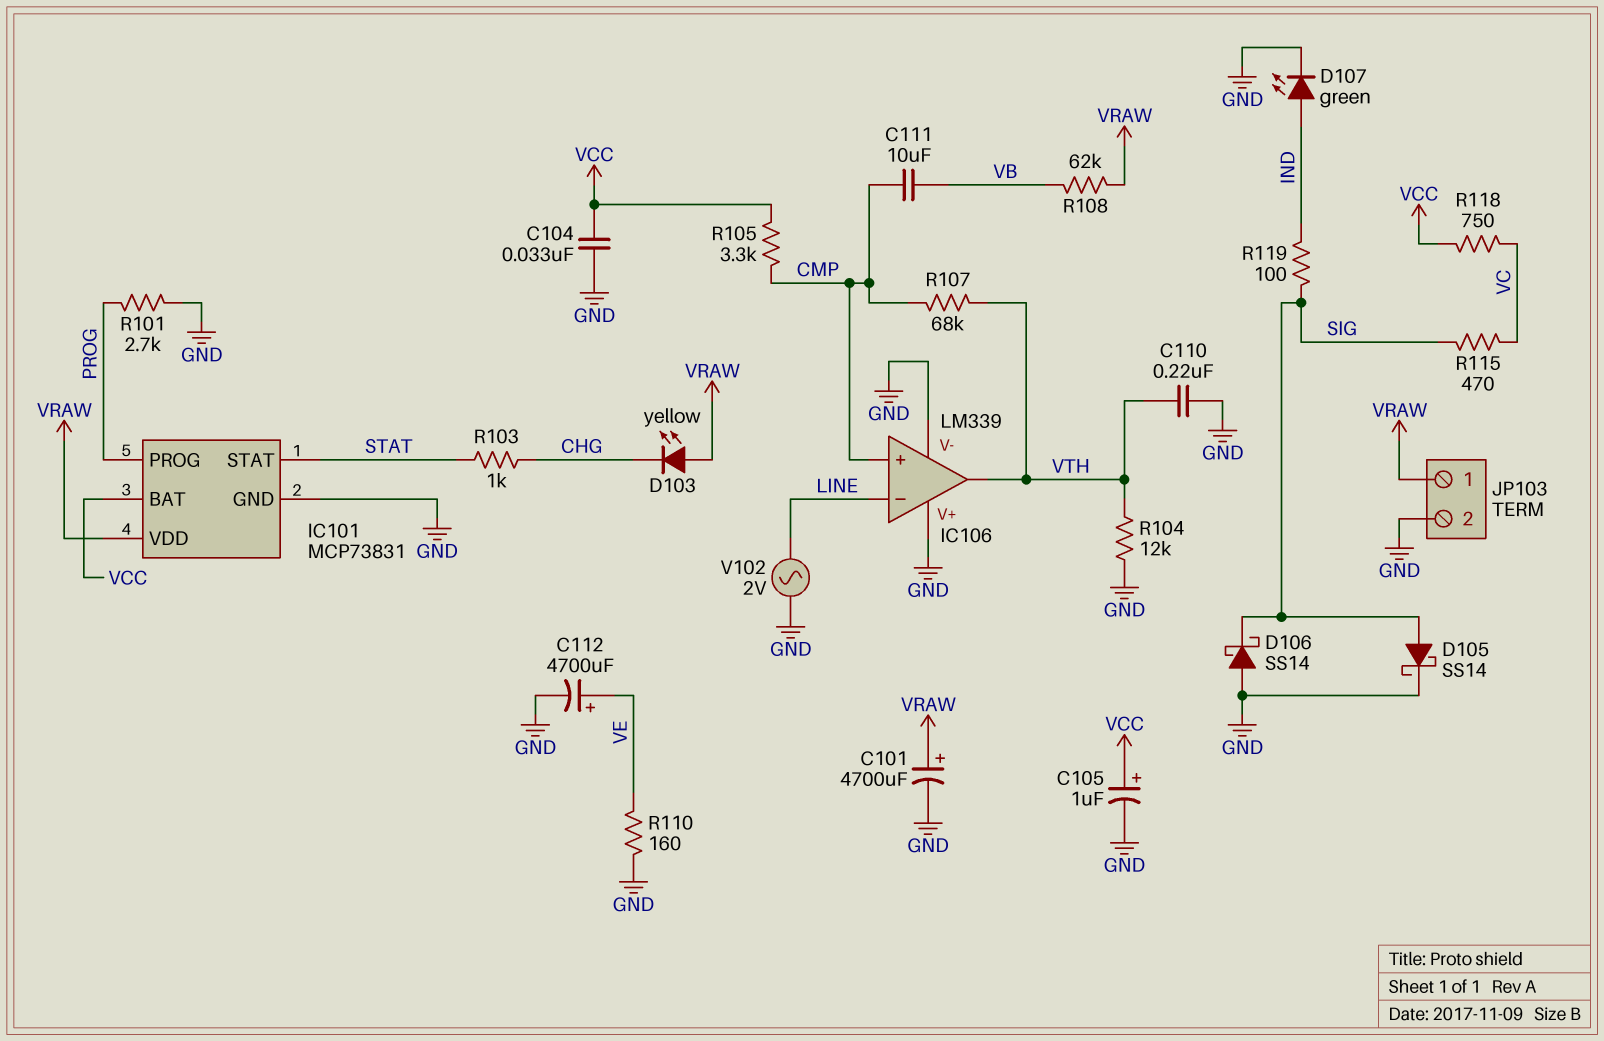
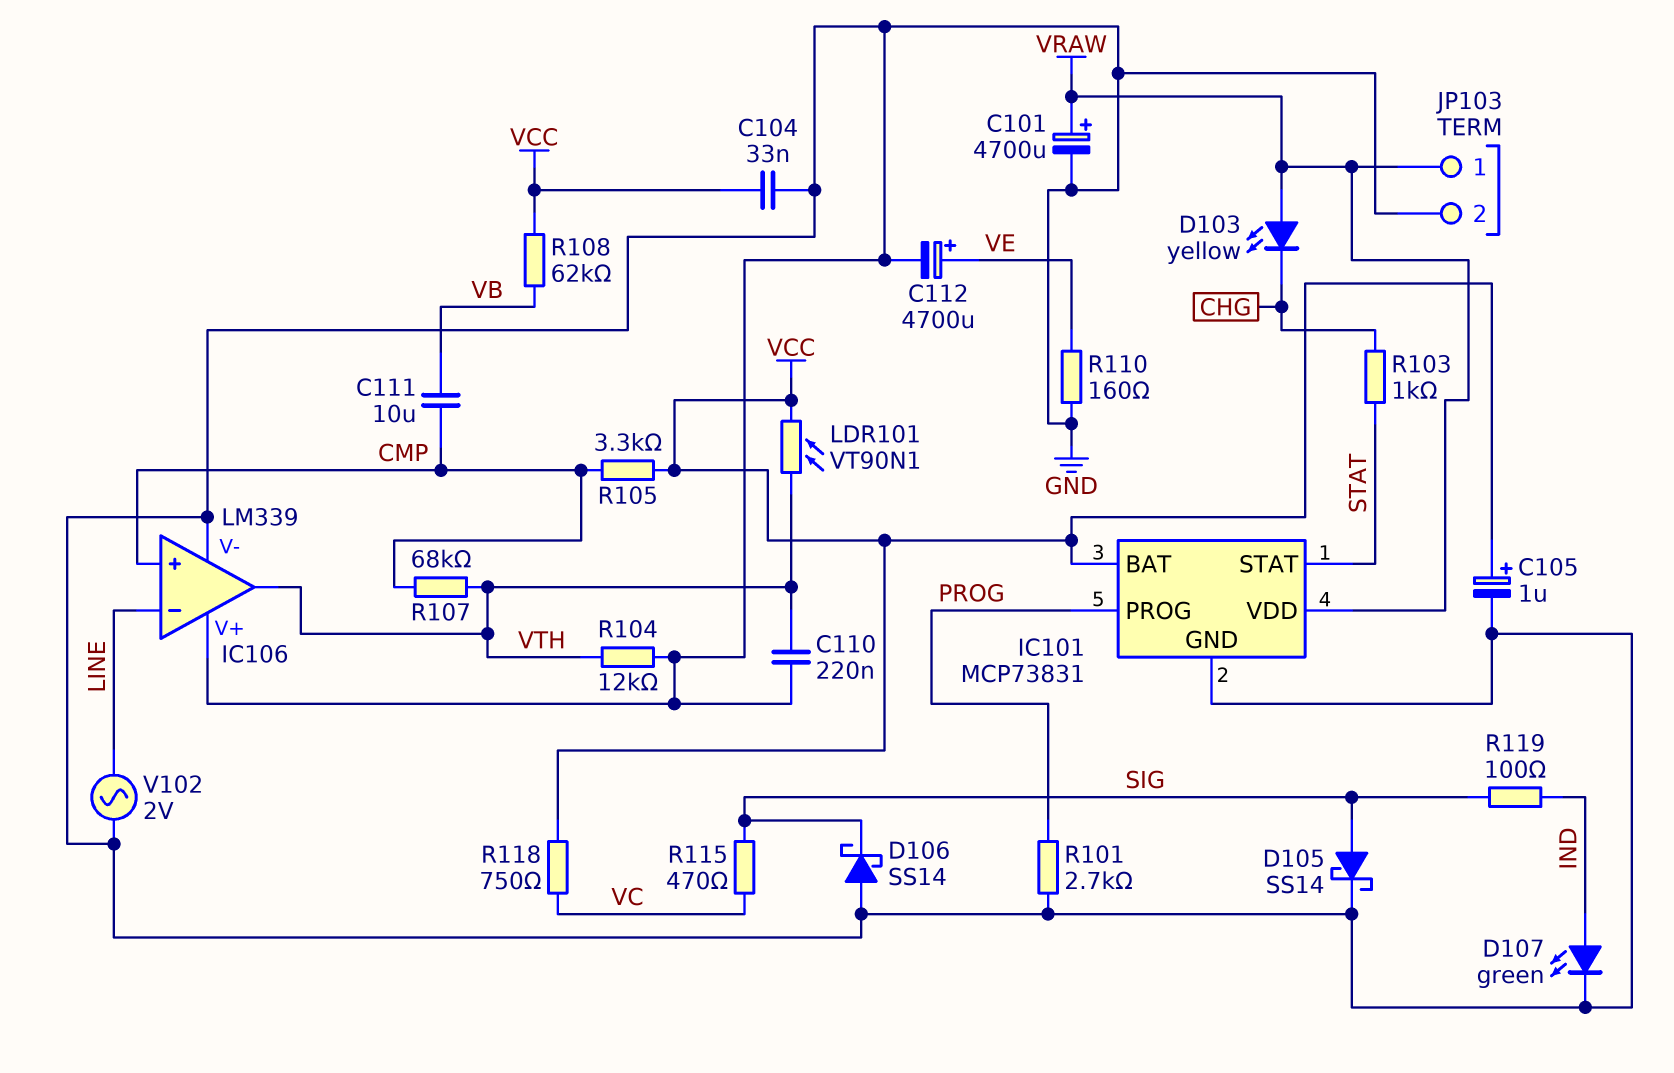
LDR101: none -> VT90N1 (VCC, VTH)
R108: 62k (VB, VRAW) -> 62k (VB, VCC)

